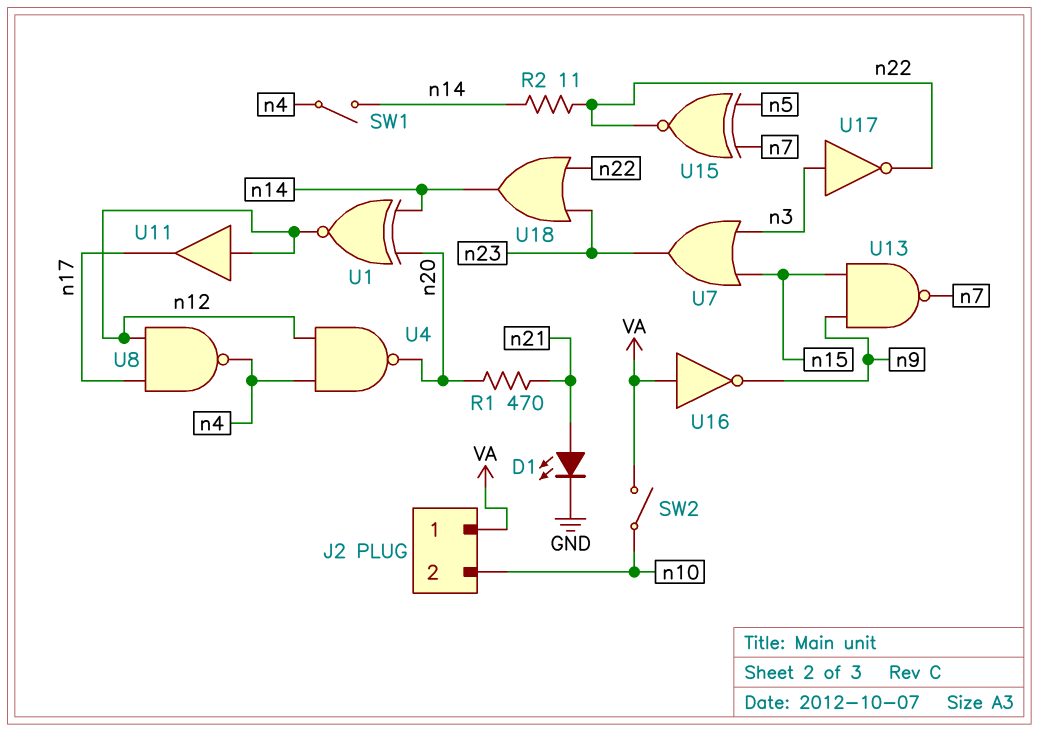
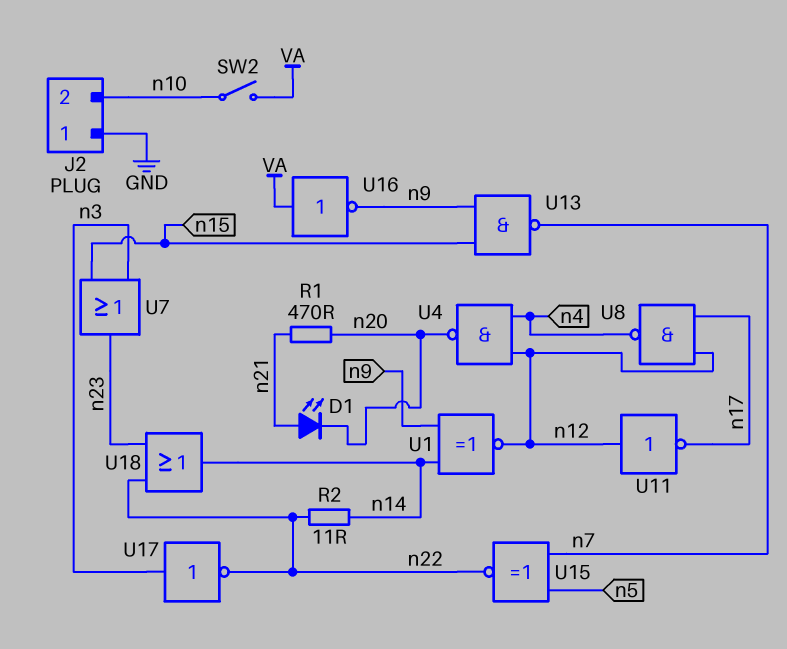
D1: LED (A n21, K GND) -> LED (A n21, K n20)
J2 pin 1: VA -> GND
SW1: switch (n4, n14) -> none
U1: XNOR (in n14, in n20, out n12) -> XNOR (in n9, in n14, out n12)
U11: buffer (in n12, out n17) -> NOT (in n12, out n17)

